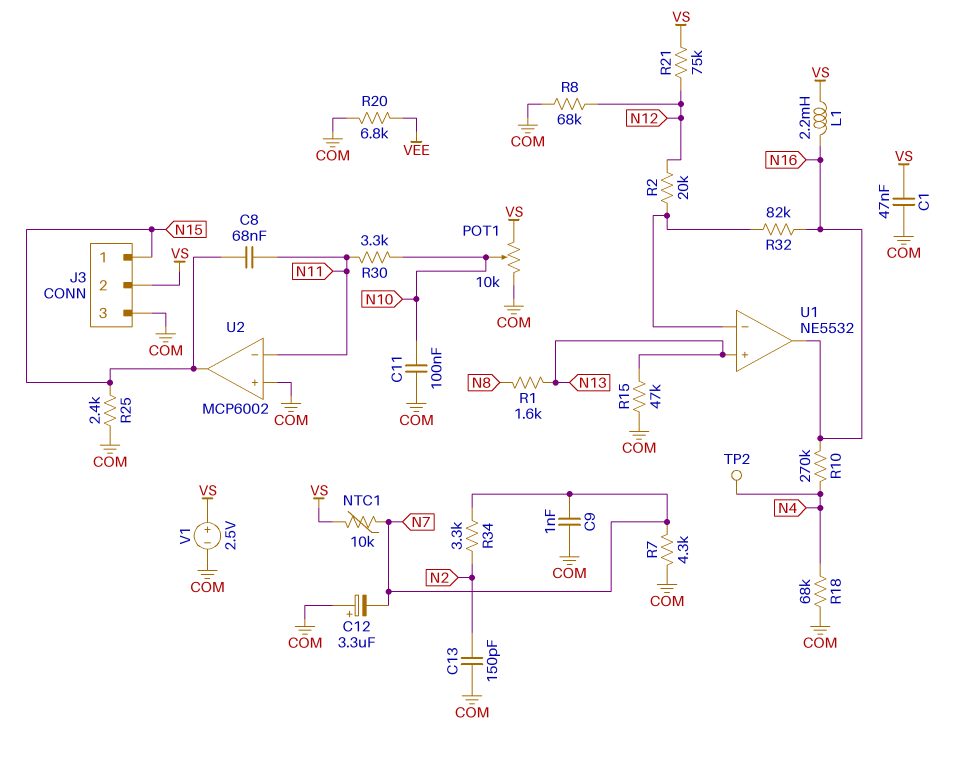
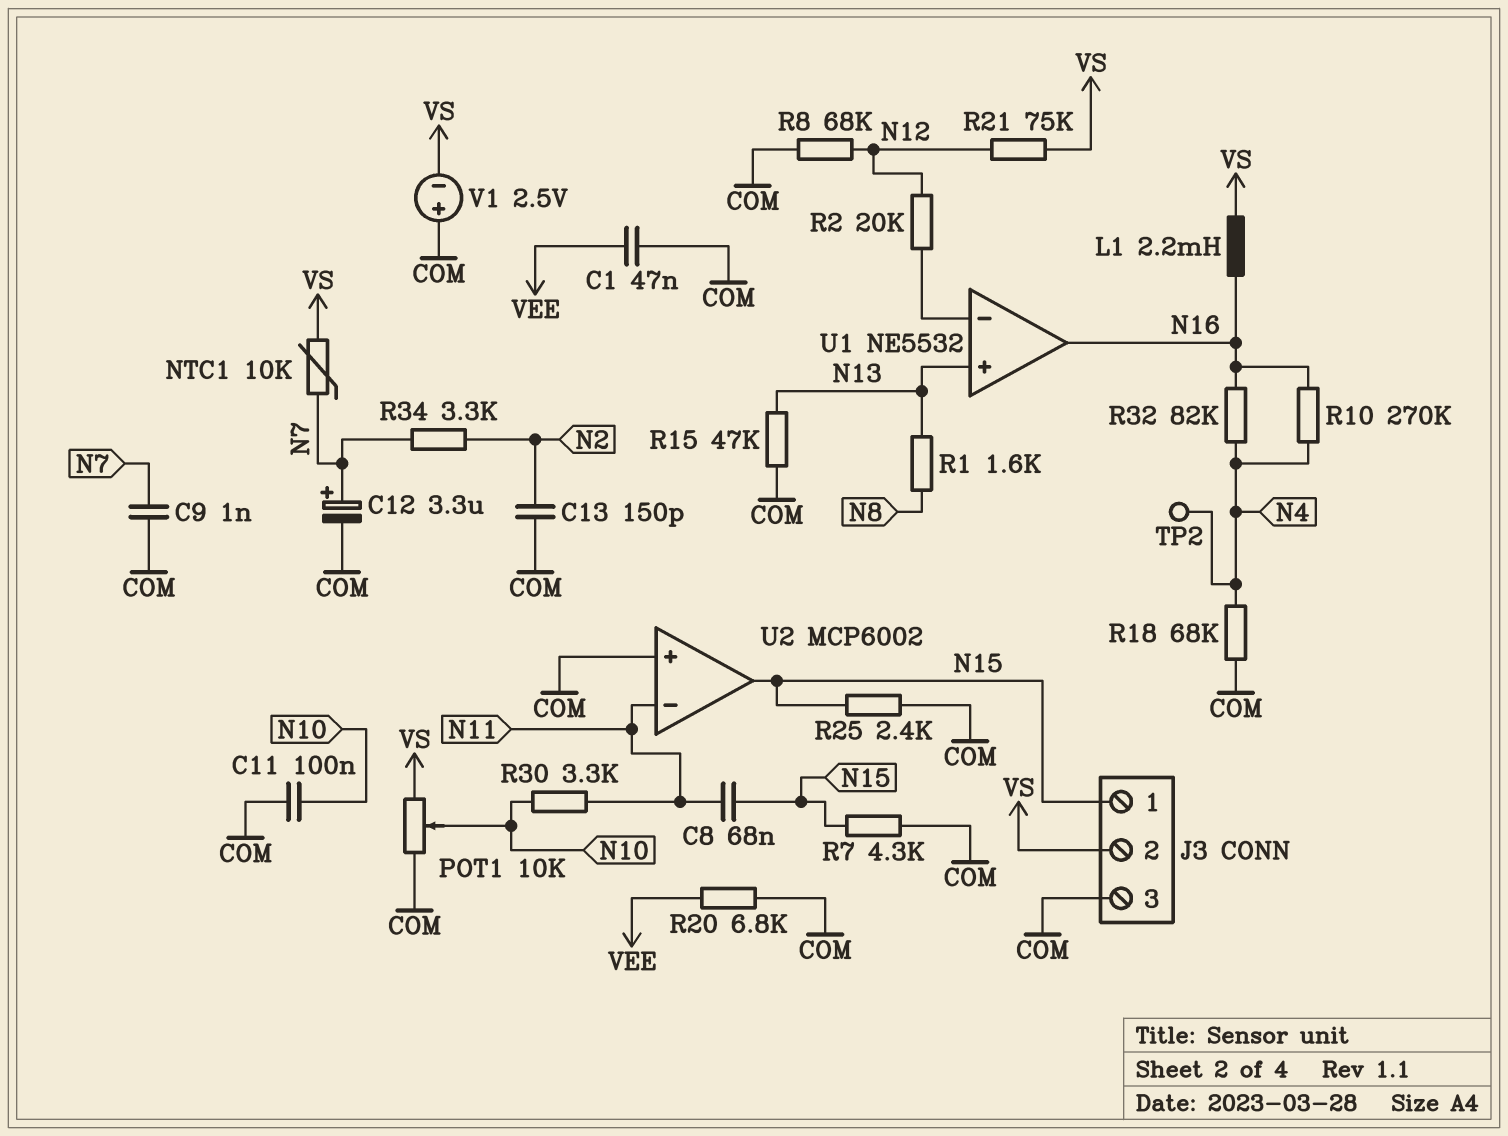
C1: 47nF (COM, VS) -> 47nF (COM, VEE)
C12: 3.3uF (plus COM, minus N7) -> 3.3uF (plus N7, minus COM)
R7: 4.3k (COM, N7) -> 4.3k (COM, N15)
R32: 82k (N16, U1/in-) -> 82k (N4, N16)
V1: 2.5V (plus VS, minus COM) -> 2.5V (plus COM, minus VS)

